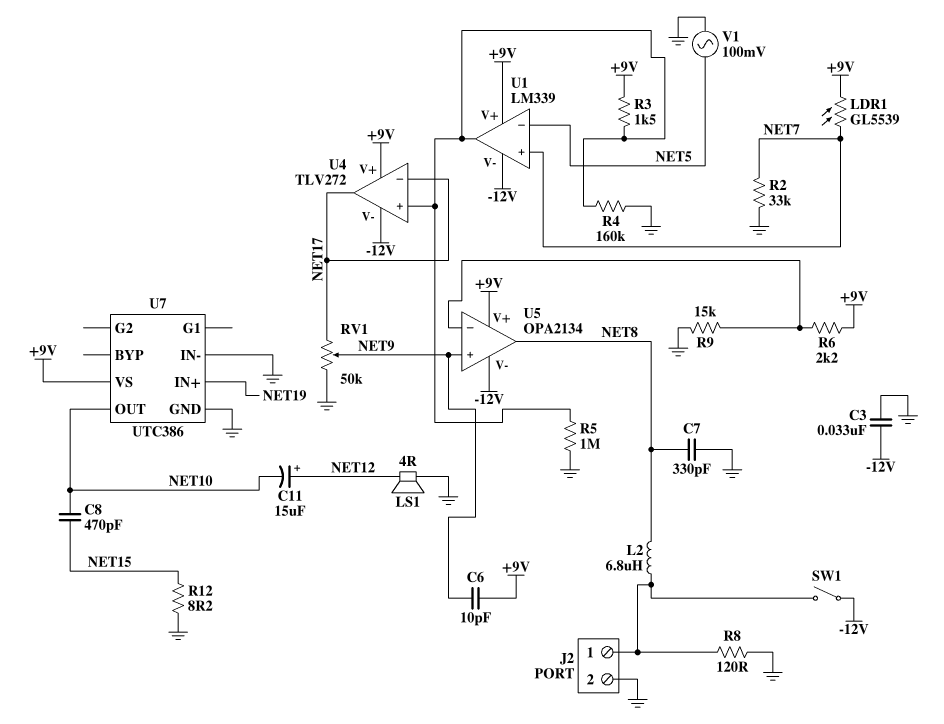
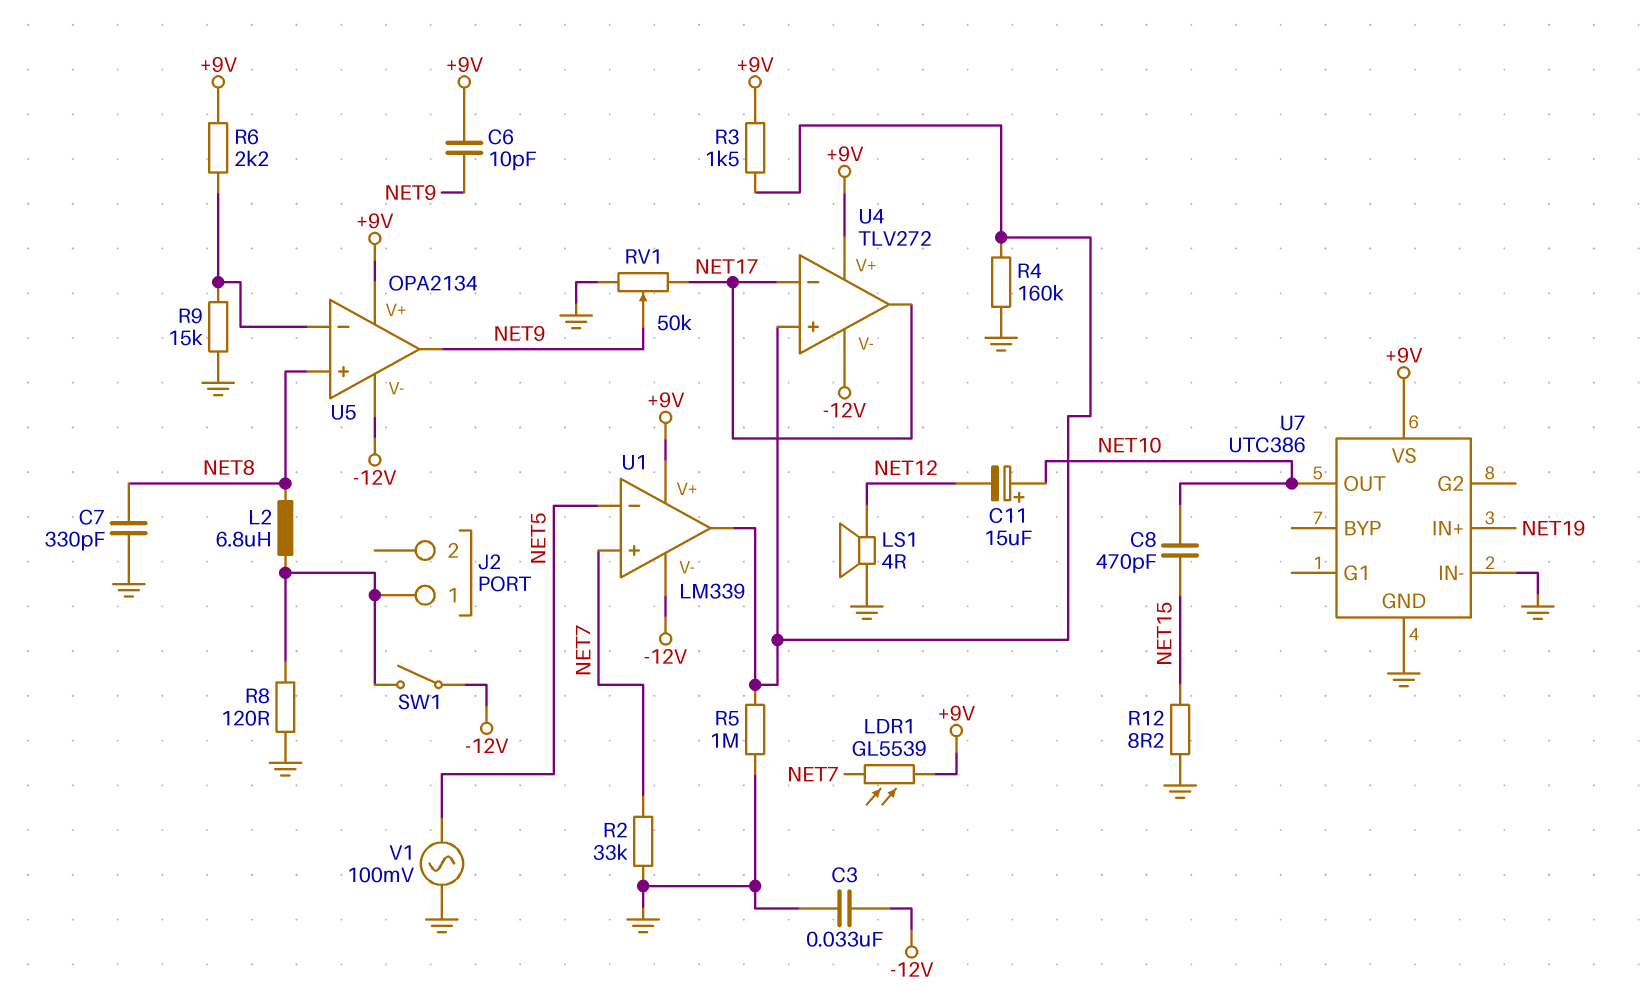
C11: 15uF (plus NET12, minus NET10) -> 15uF (plus NET10, minus NET12)
J2 pin 2: GND -> none
U5 pin in+: NET9 -> NET8
U5 pin out: NET8 -> NET9

